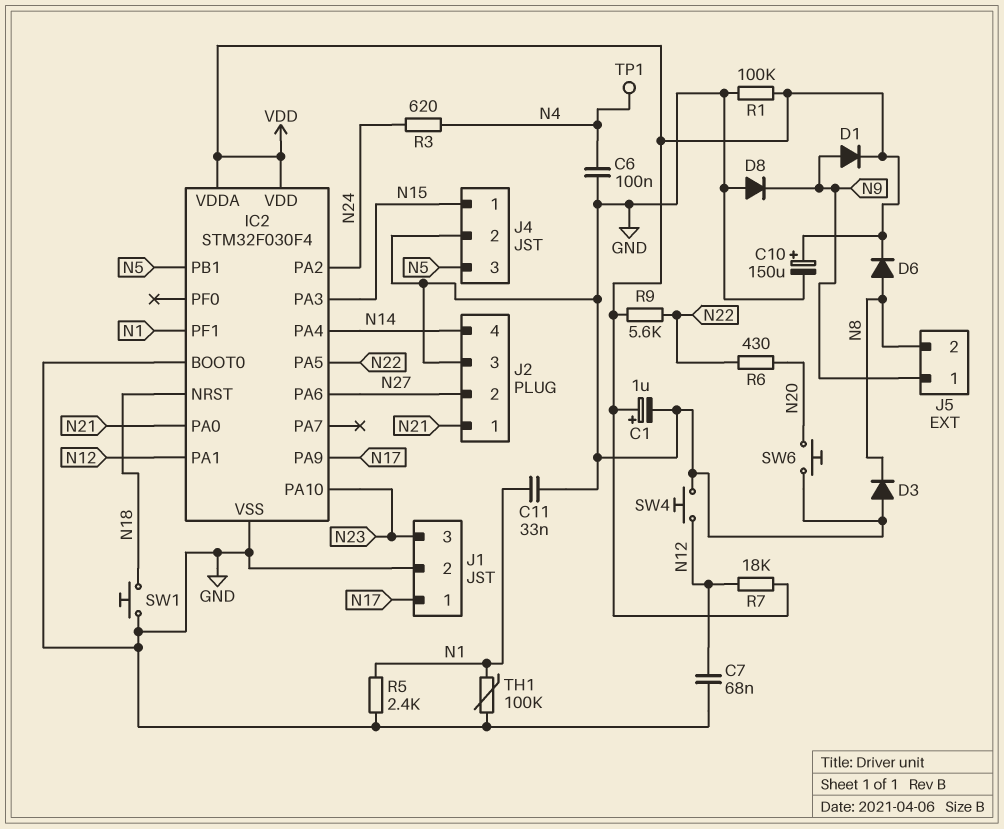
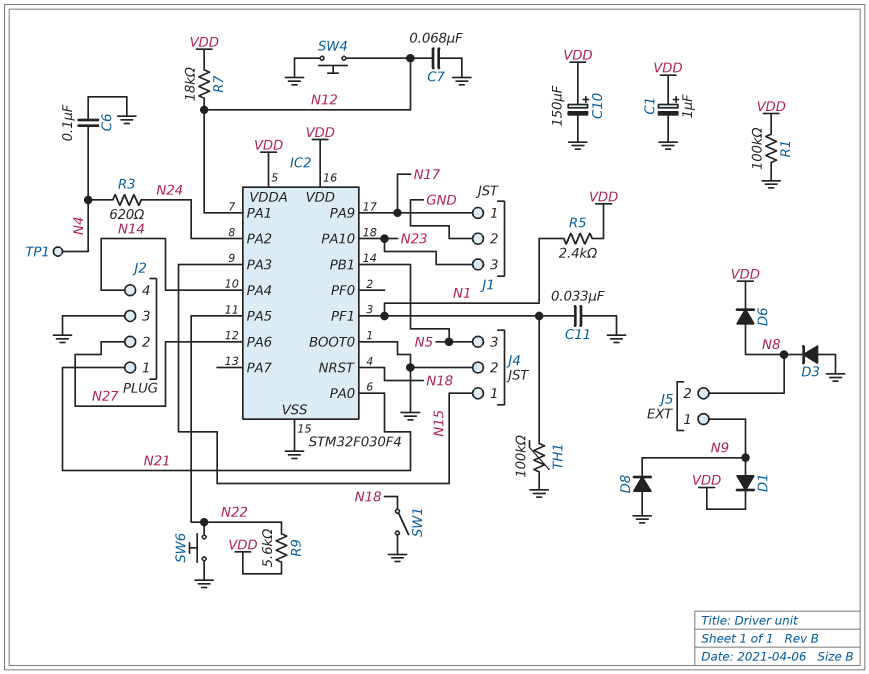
R5: 2.4k (GND, N1) -> 2.4k (N1, VDD)
R6: 430 (N20, N22) -> none
SW1: button (GND, N18) -> switch (GND, N18)
SW6: button (GND, N20) -> button (GND, N22)

